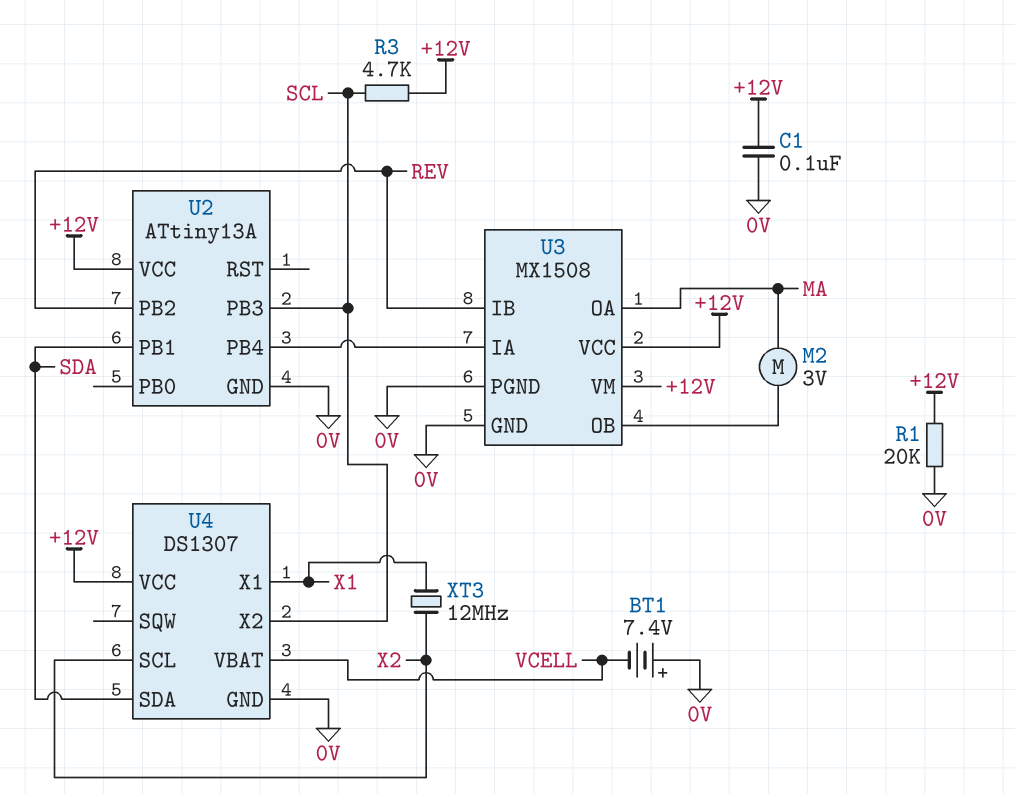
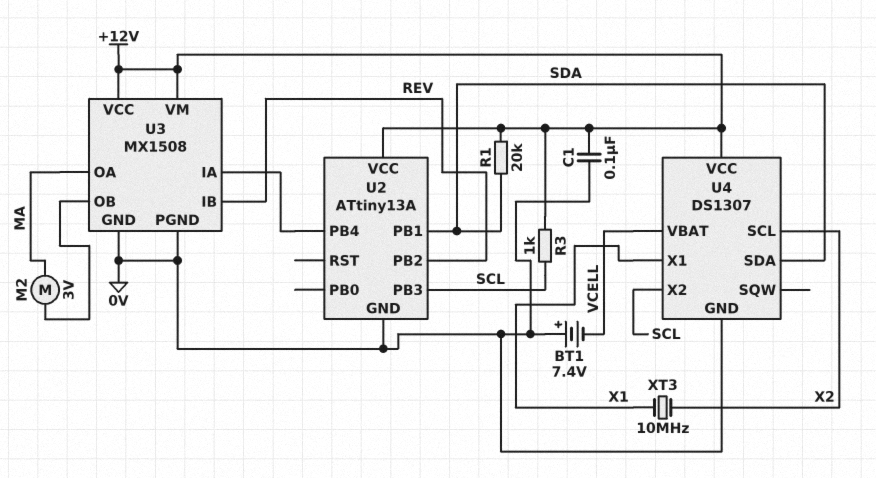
R1: 20k (+12V, 0V) -> 20k (+12V, SDA)
R3: 4.7k (+12V, SCL) -> 1k (+12V, SCL)
XT3: 12MHz (X1, X2) -> 10MHz (X1, X2)

